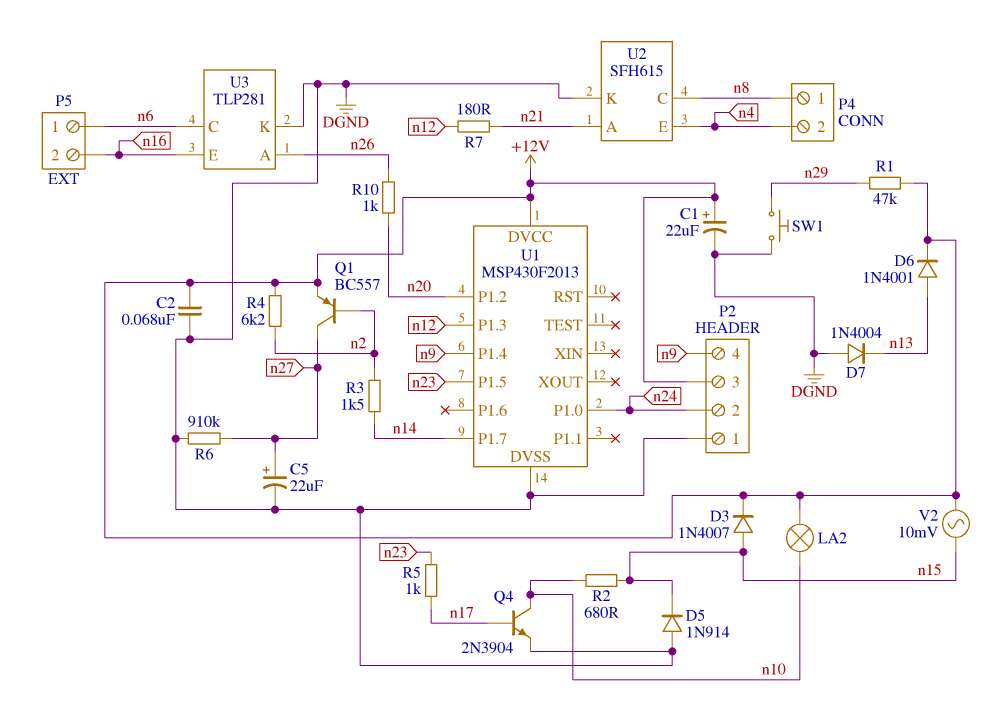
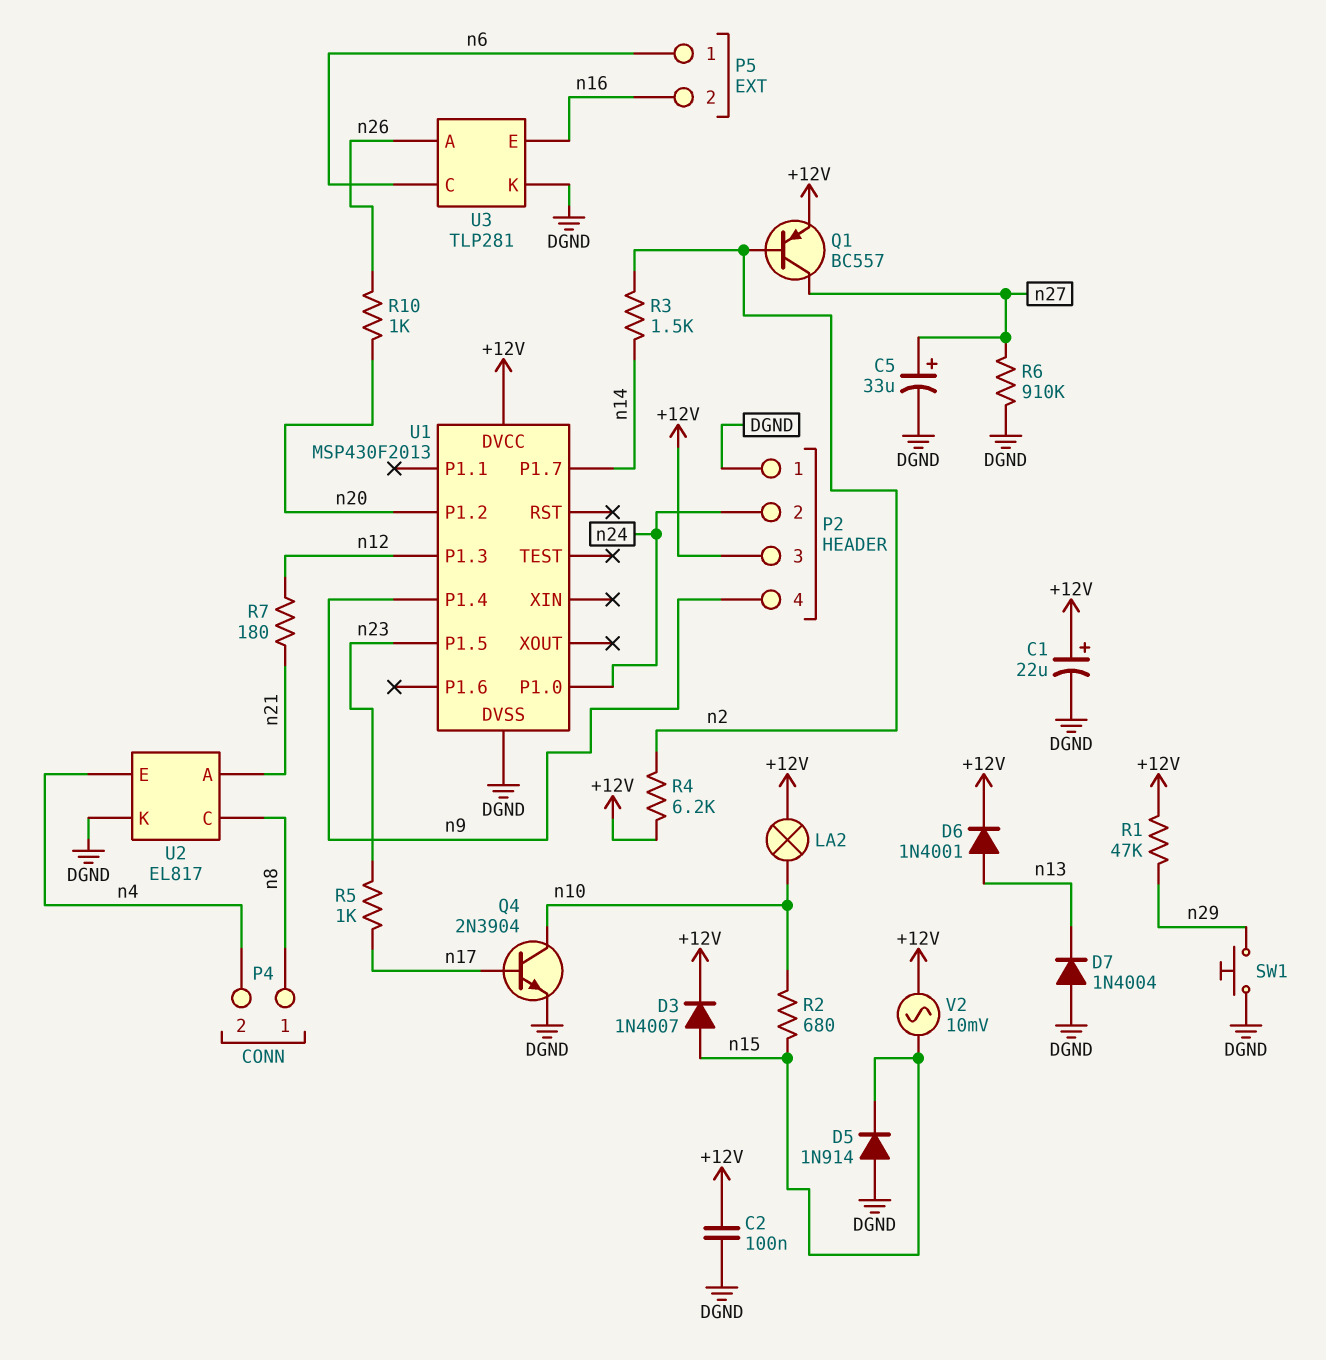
C2: 68nF (+12V, DGND) -> 100nF (+12V, DGND)
C5: 22uF (plus n27, minus DGND) -> 33uF (plus n27, minus DGND)
U2: SFH615 -> EL817

